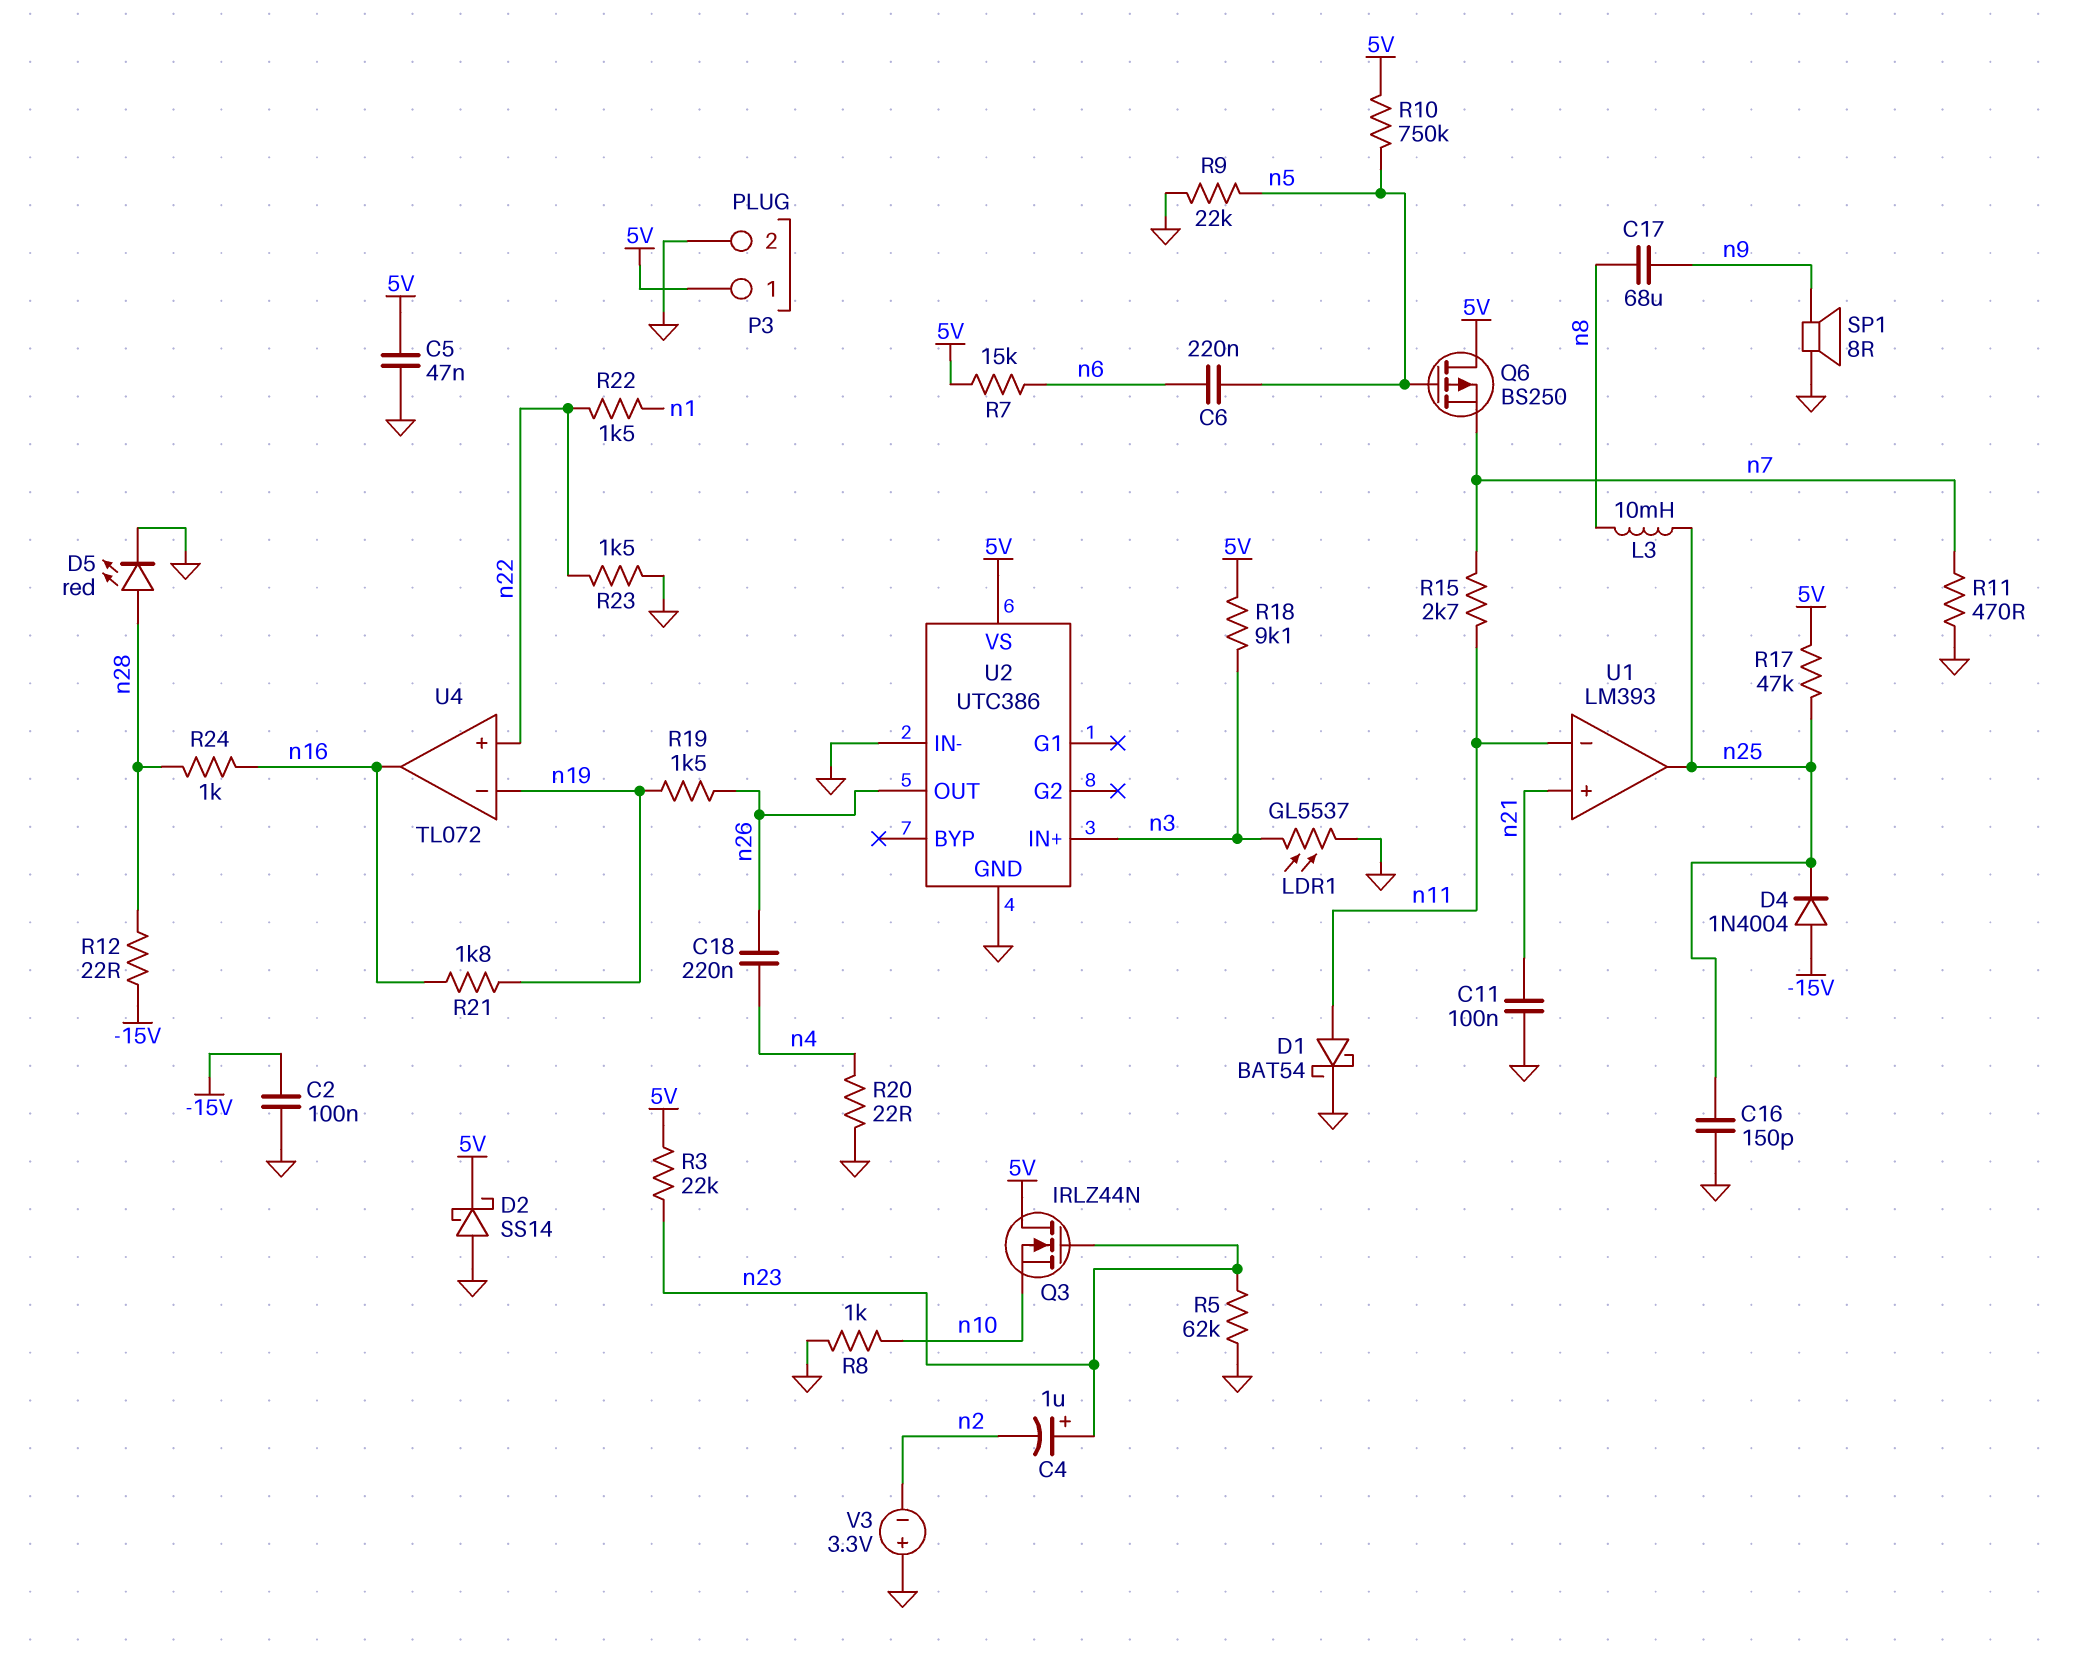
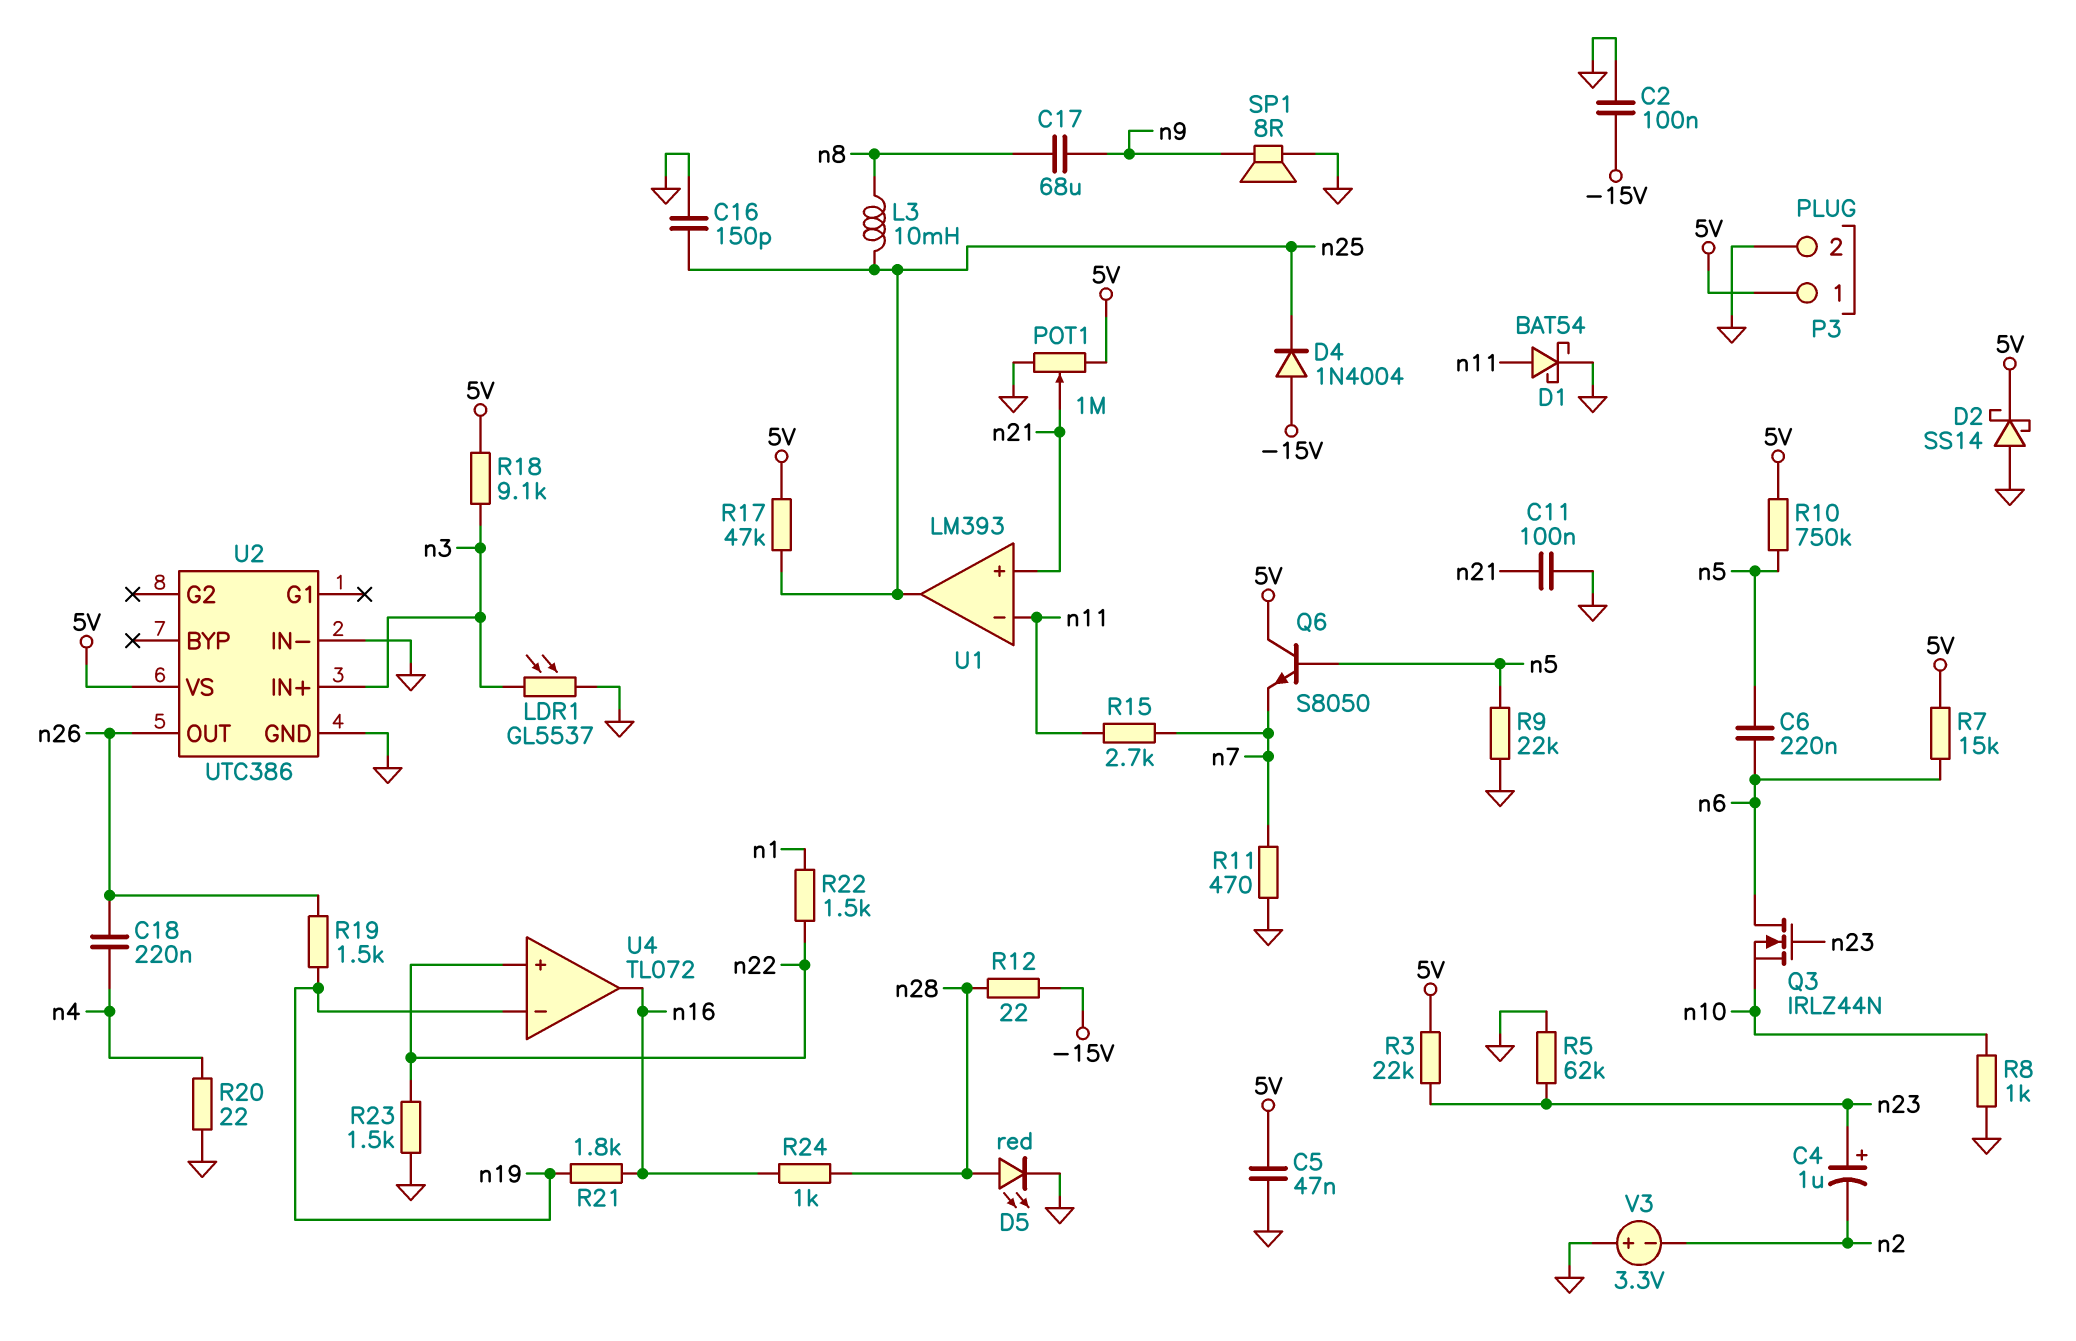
POT1: none -> 1M (5V, GND, wiper n21)
Q3: NMOS IRLZ44N (G n23, D 5V, S n10) -> NMOS IRLZ44N (G n23, D n6, S n10)
Q6: PMOS BS250 (G n5, D 5V, S n7) -> NPN S8050 (B n5, C 5V, E n7)

